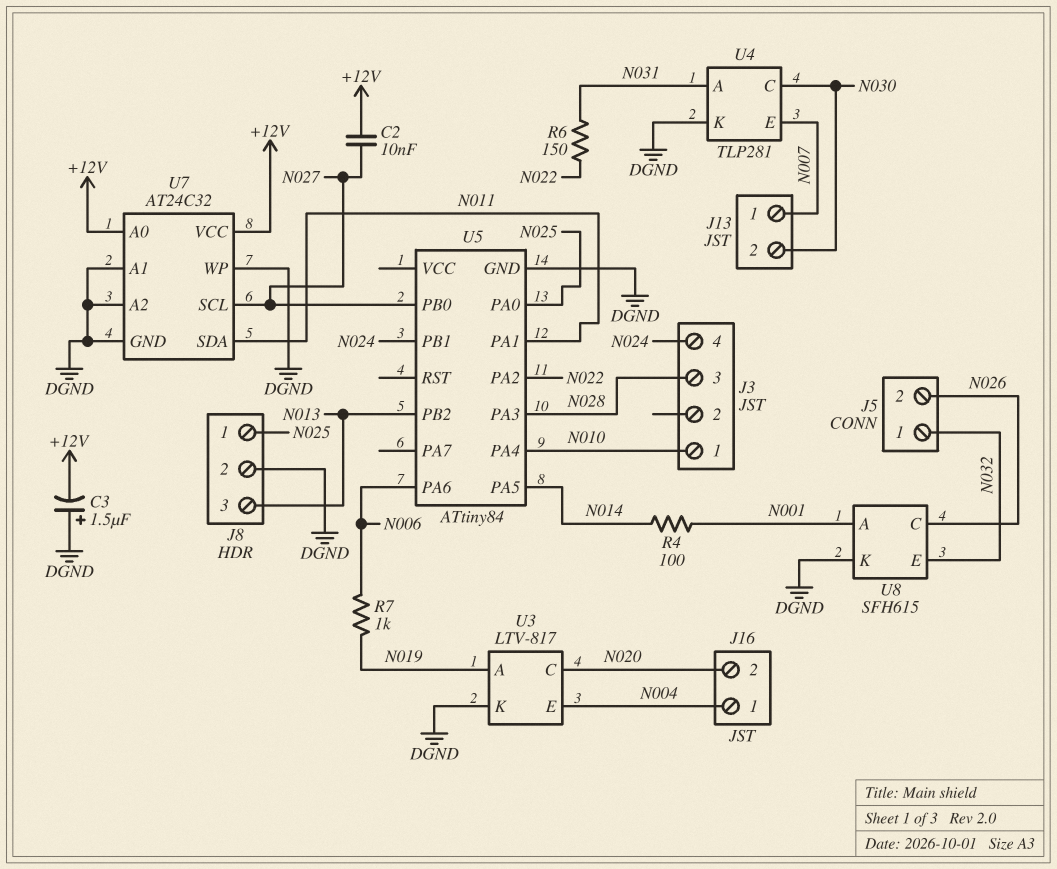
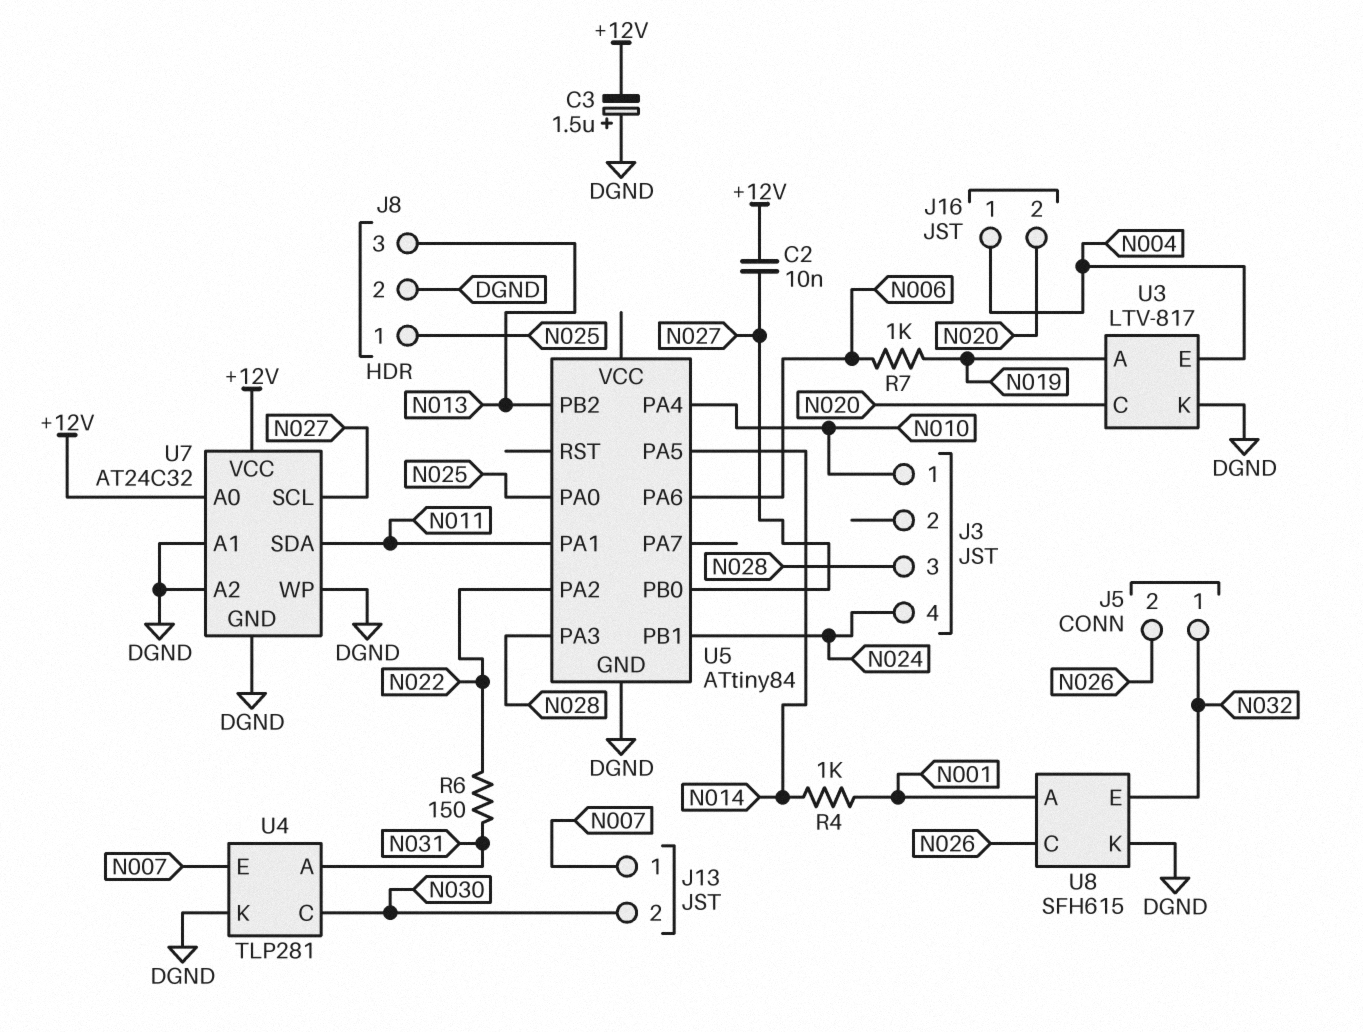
R4: 100 (N001, N014) -> 1k (N001, N014)

